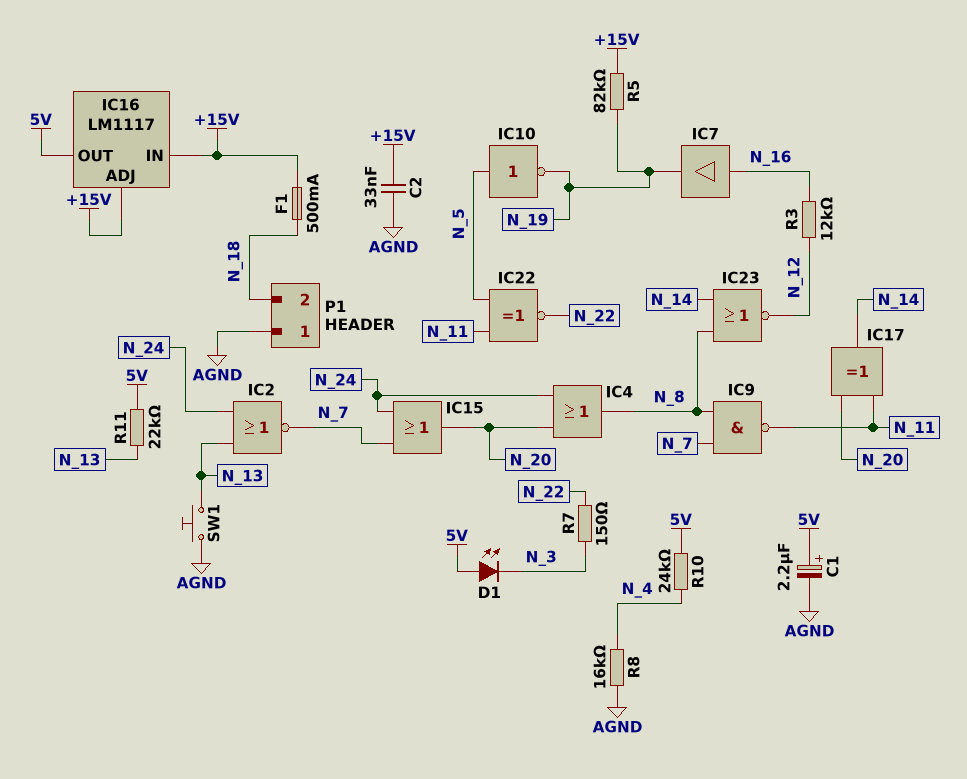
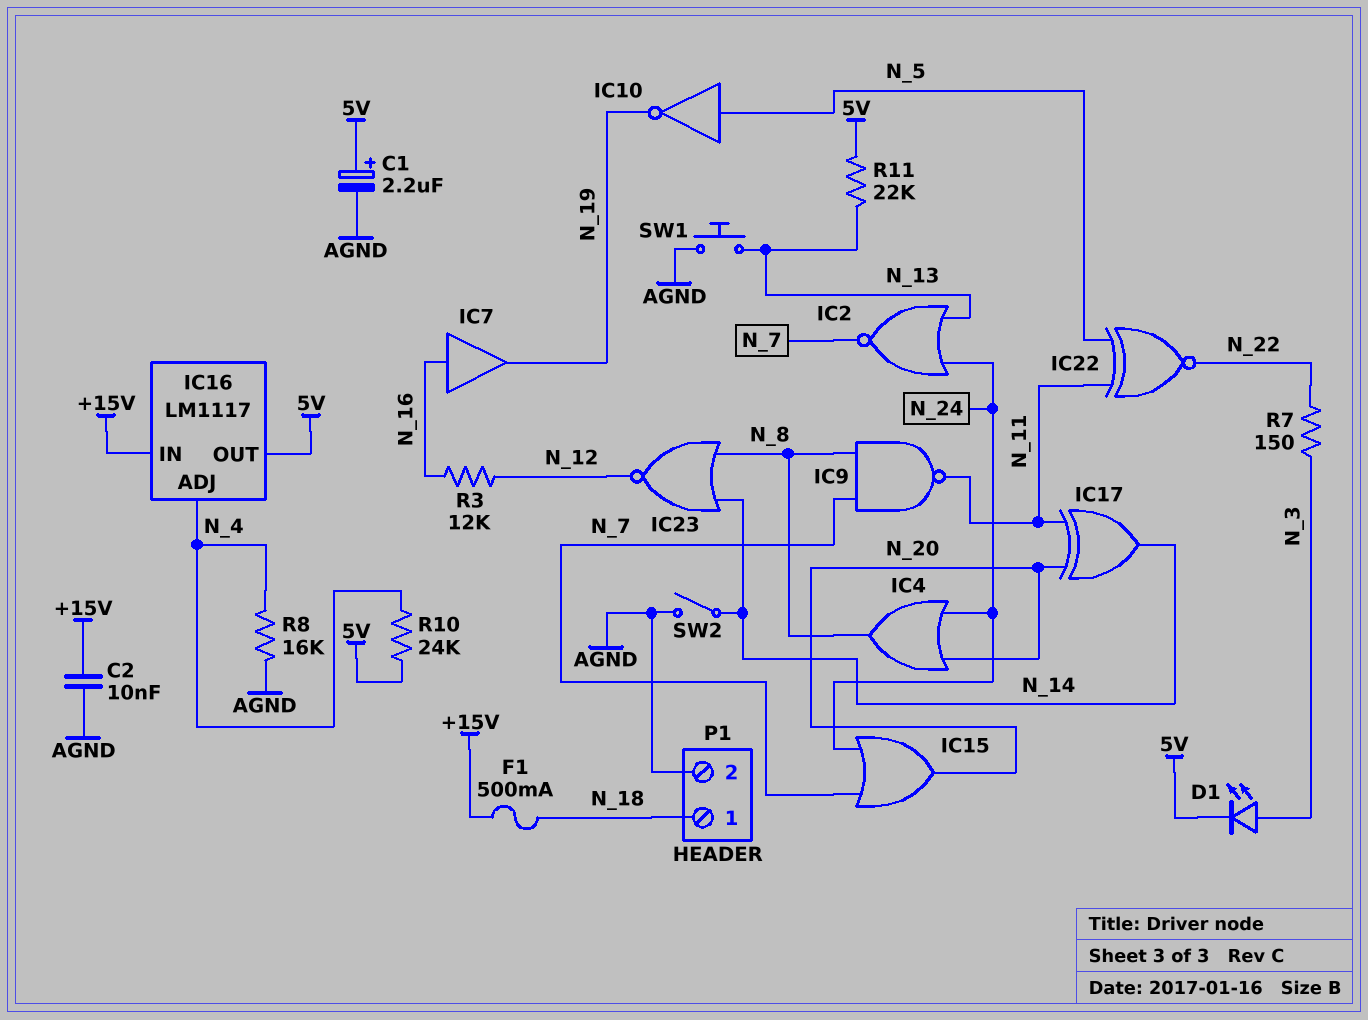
C2: 33nF (+15V, AGND) -> 10nF (+15V, AGND)
D1: LED (A 5V, K N_3) -> LED (A N_3, K 5V)
IC16 pin ADJ: +15V -> N_4
P1 pin 1: AGND -> N_18
P1 pin 2: N_18 -> AGND
R5: 82k (+15V, N_19) -> none
SW2: none -> switch (AGND, N_14)

